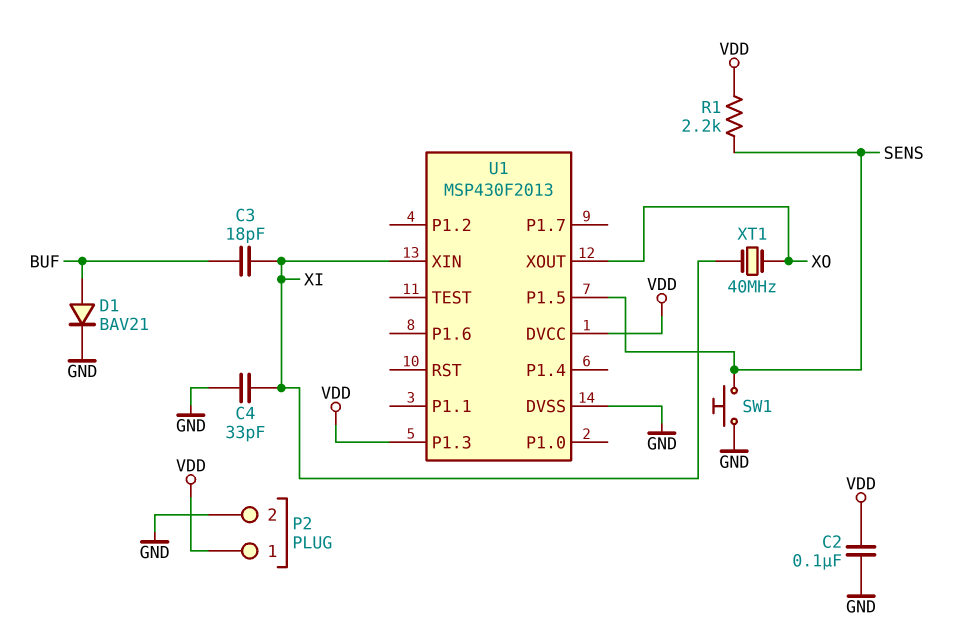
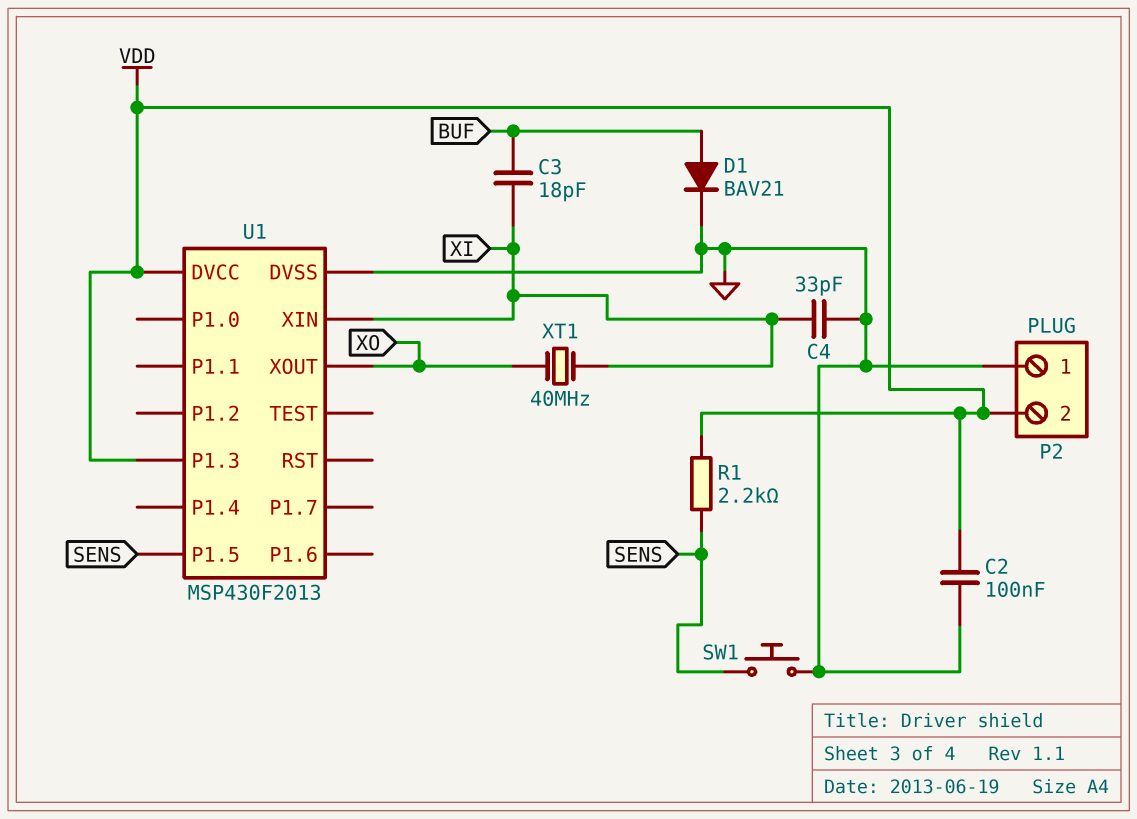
P2 pin 1: VDD -> GND
P2 pin 2: GND -> VDD

